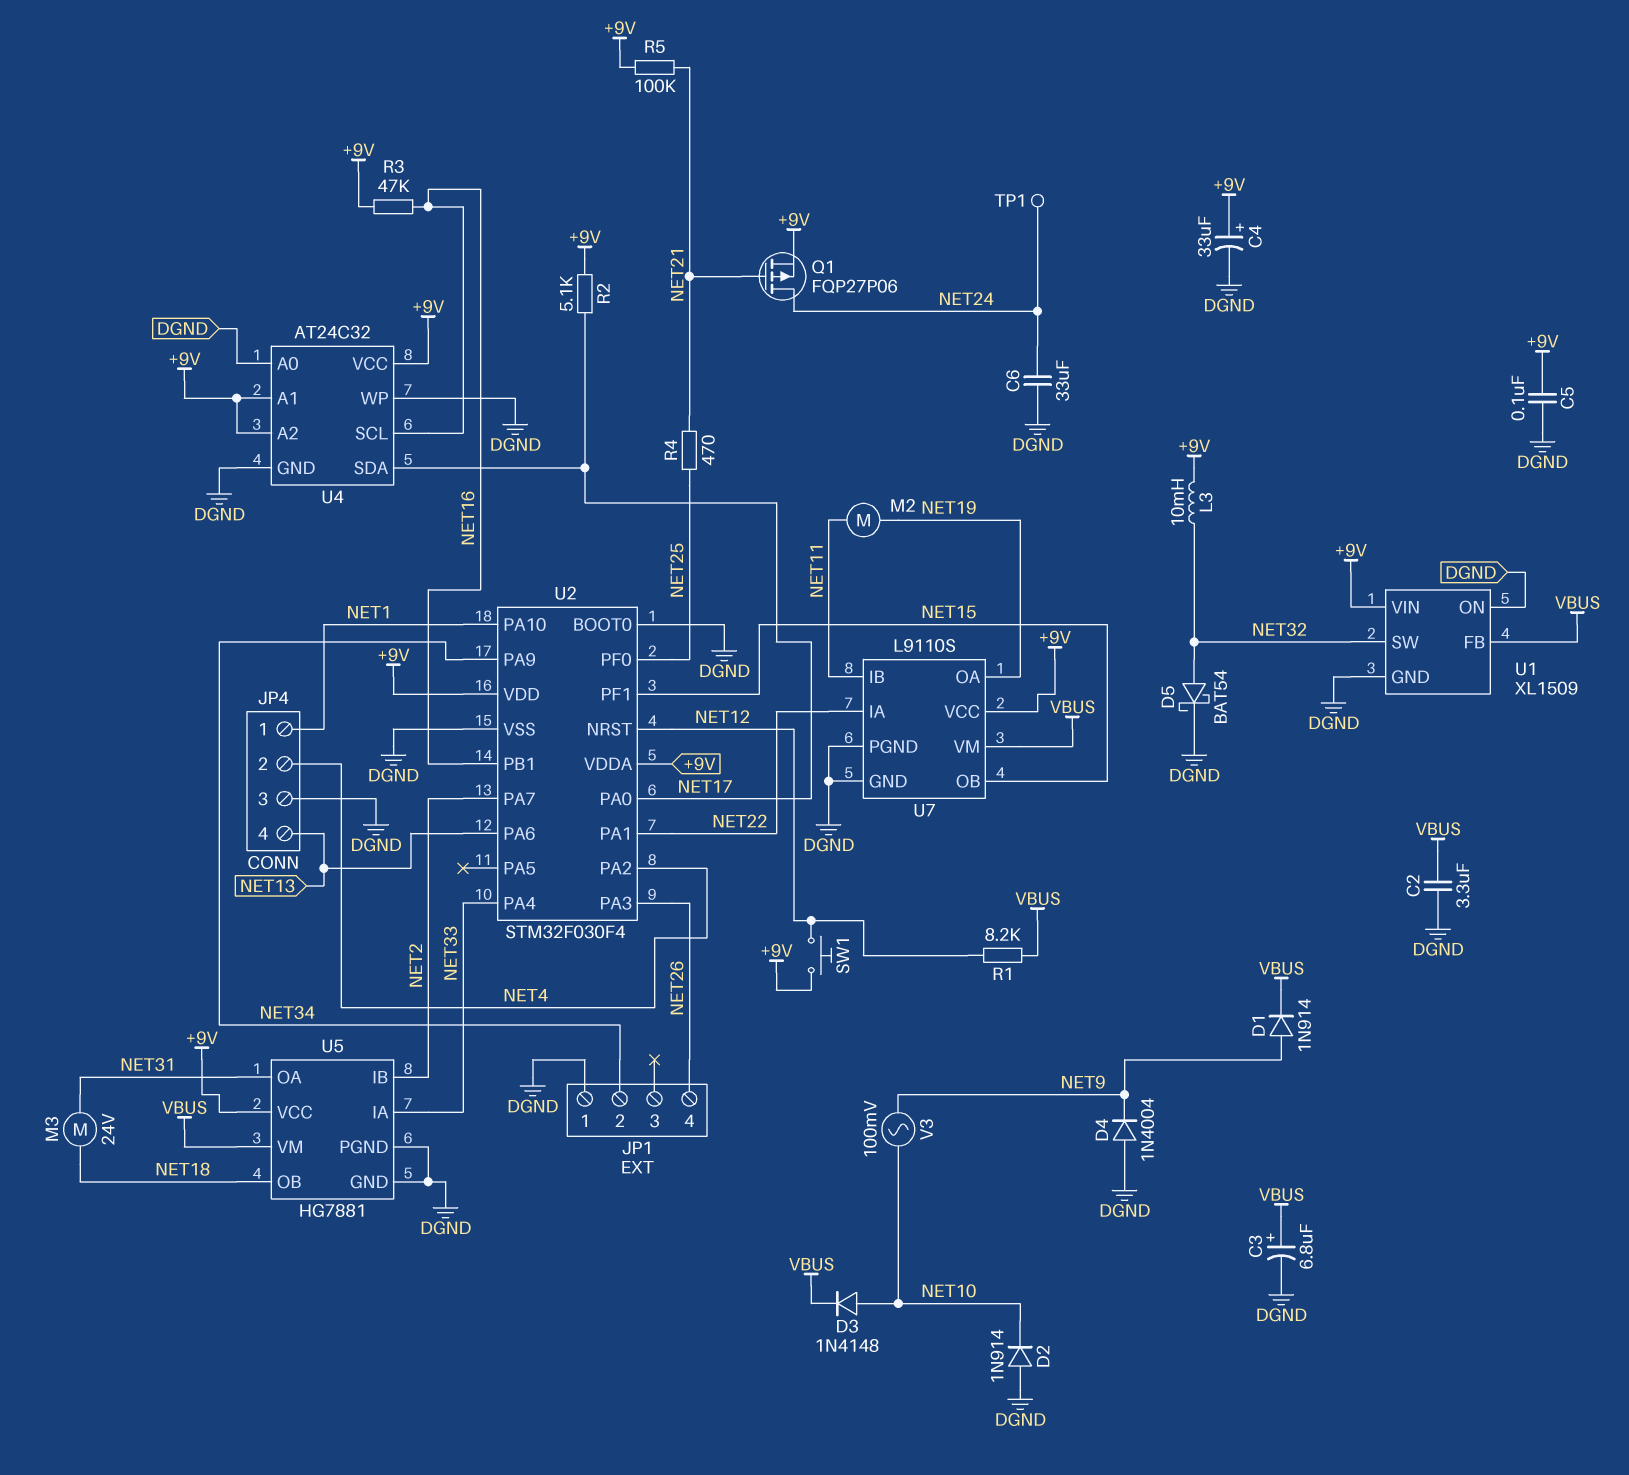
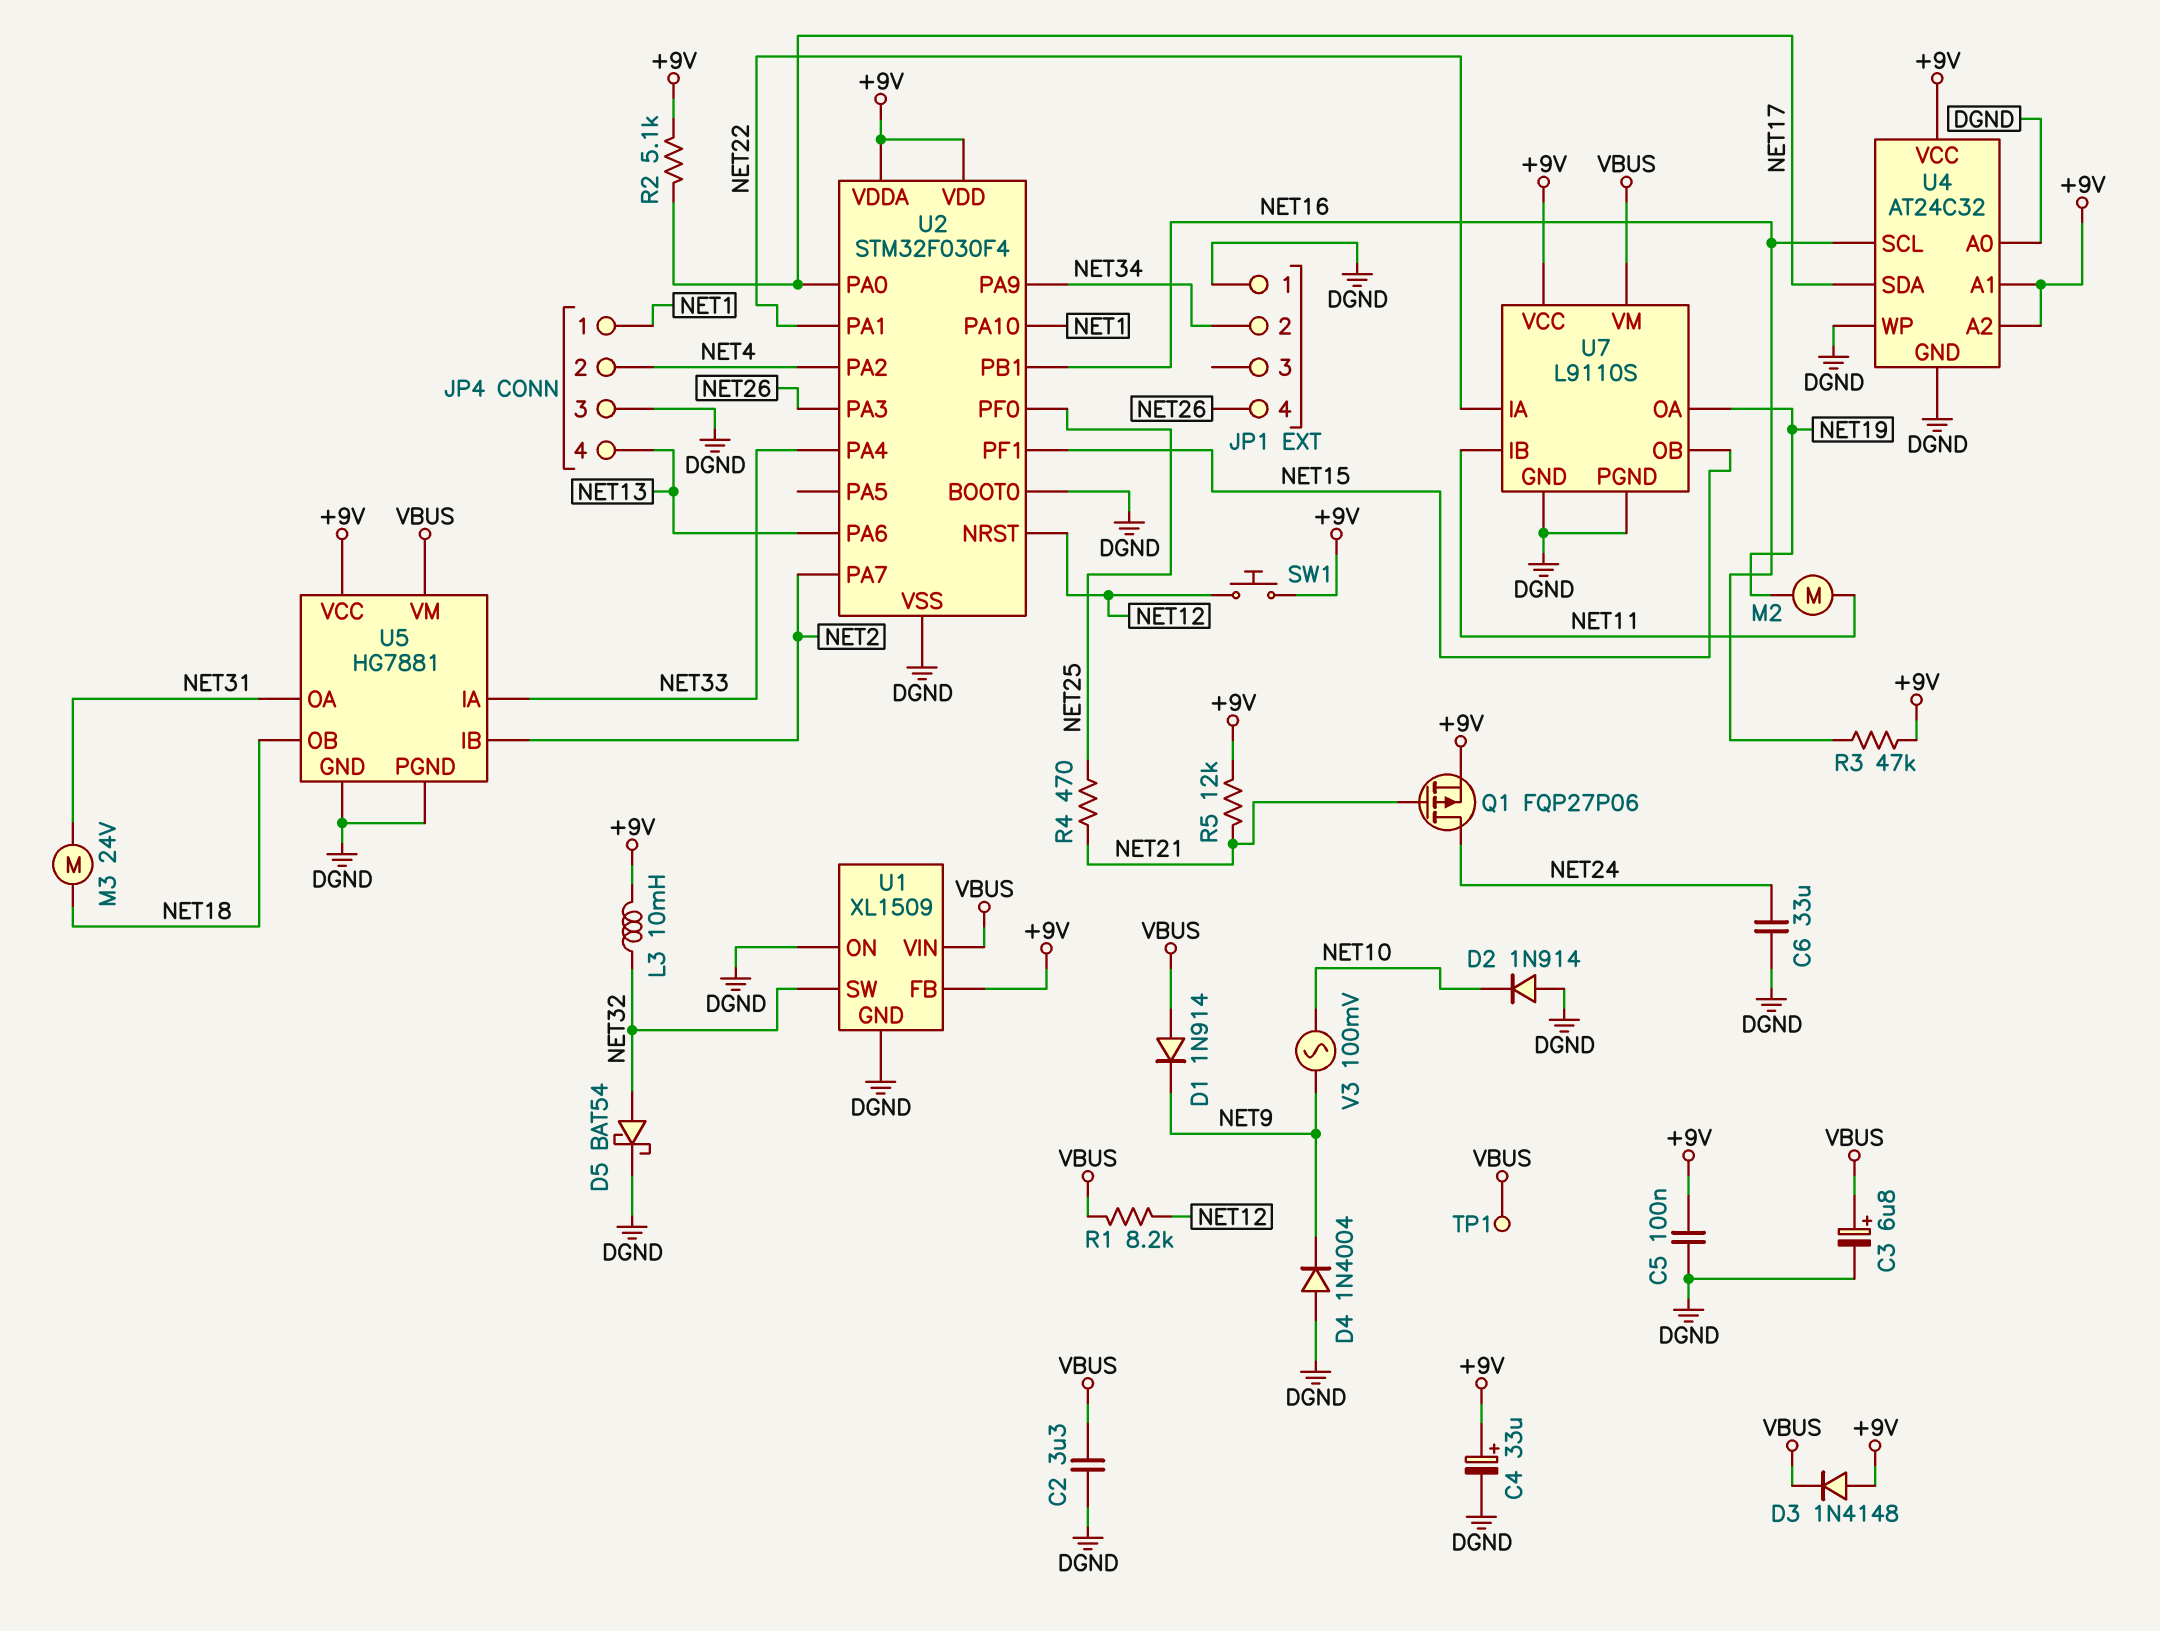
D1: diode 1N914 (A NET9, K VBUS) -> diode 1N914 (A VBUS, K NET9)
D3: diode 1N4148 (A NET10, K VBUS) -> diode 1N4148 (A +9V, K VBUS)
R5: 100k (+9V, NET21) -> 12k (+9V, NET21)
TP1: test point (NET24) -> test point (VBUS)
U1 pin FB: VBUS -> +9V
U1 pin VIN: +9V -> VBUS

